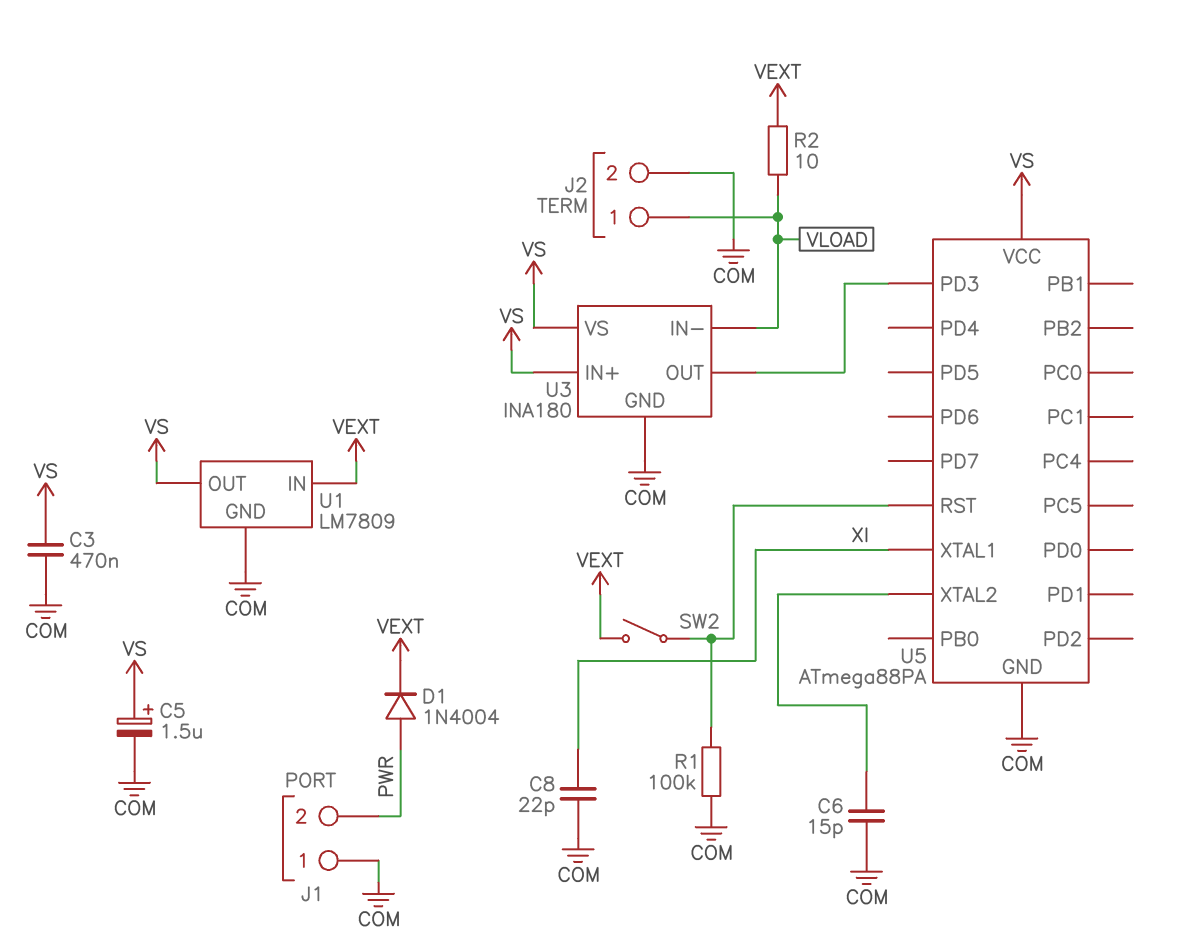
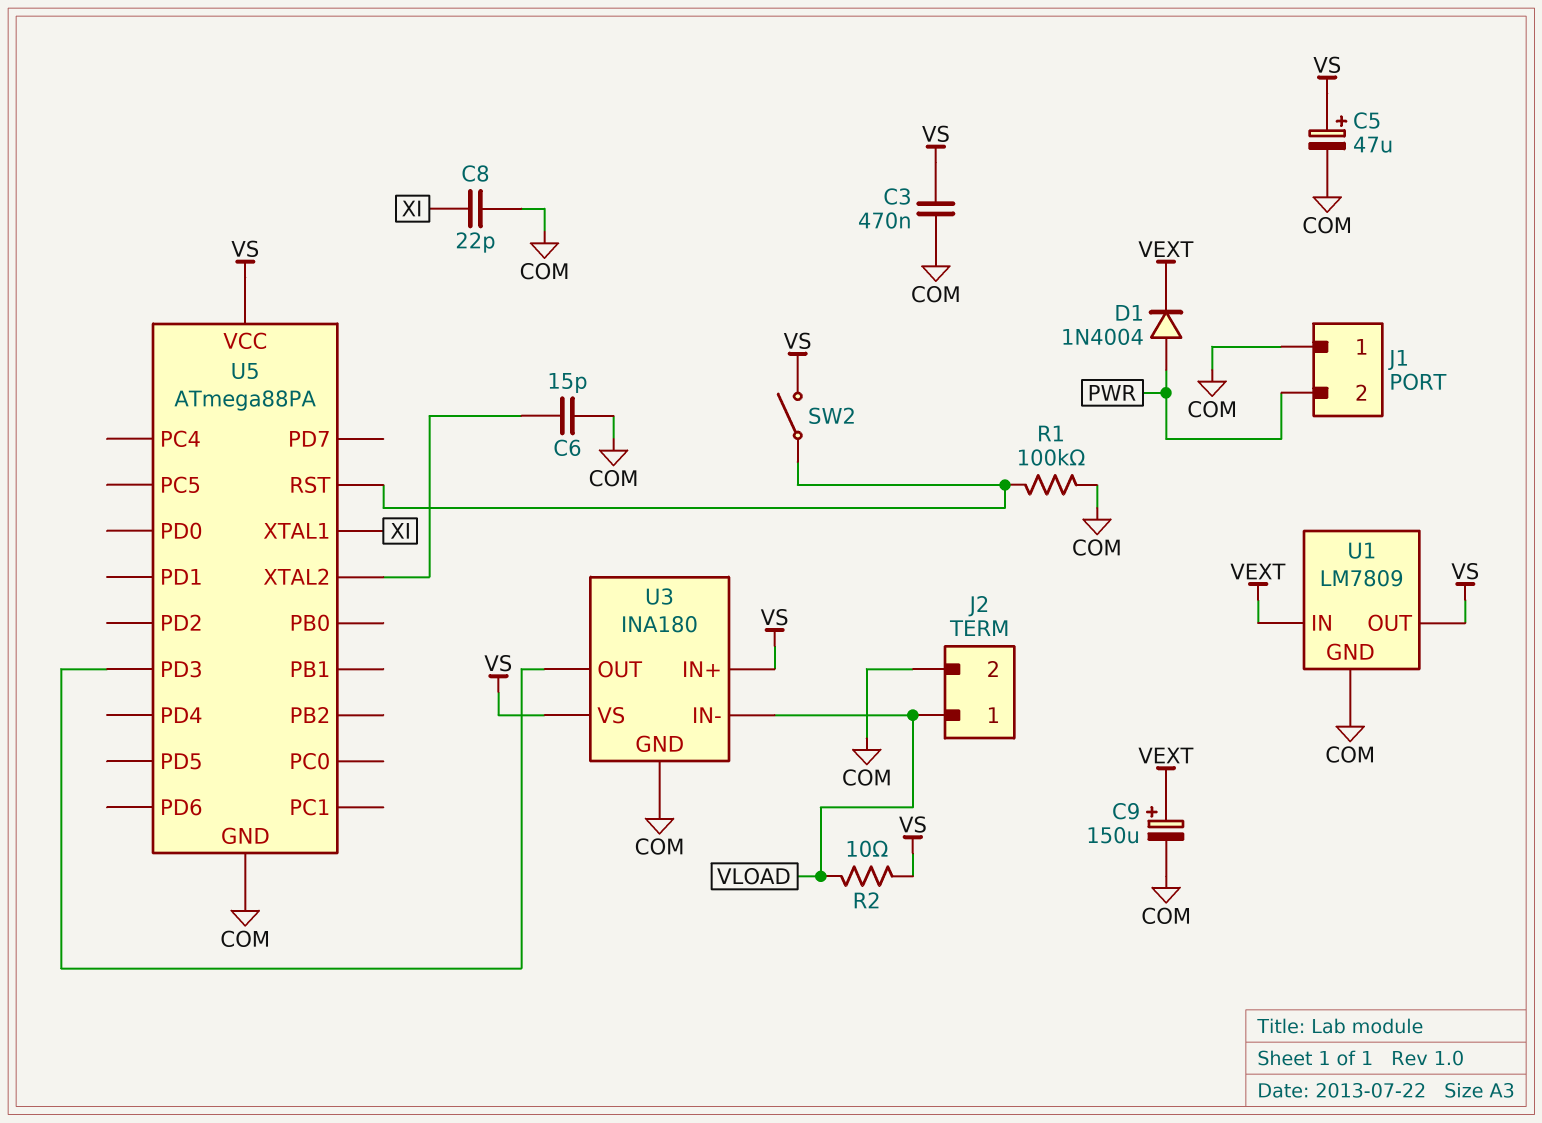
C5: 1.5uF (plus VS, minus COM) -> 47uF (plus VS, minus COM)
C9: none -> 150uF (plus VEXT, minus COM)
R2: 10 (VEXT, VLOAD) -> 10 (VLOAD, VS)
SW2: switch (U5/RST, VEXT) -> switch (U5/RST, VS)

